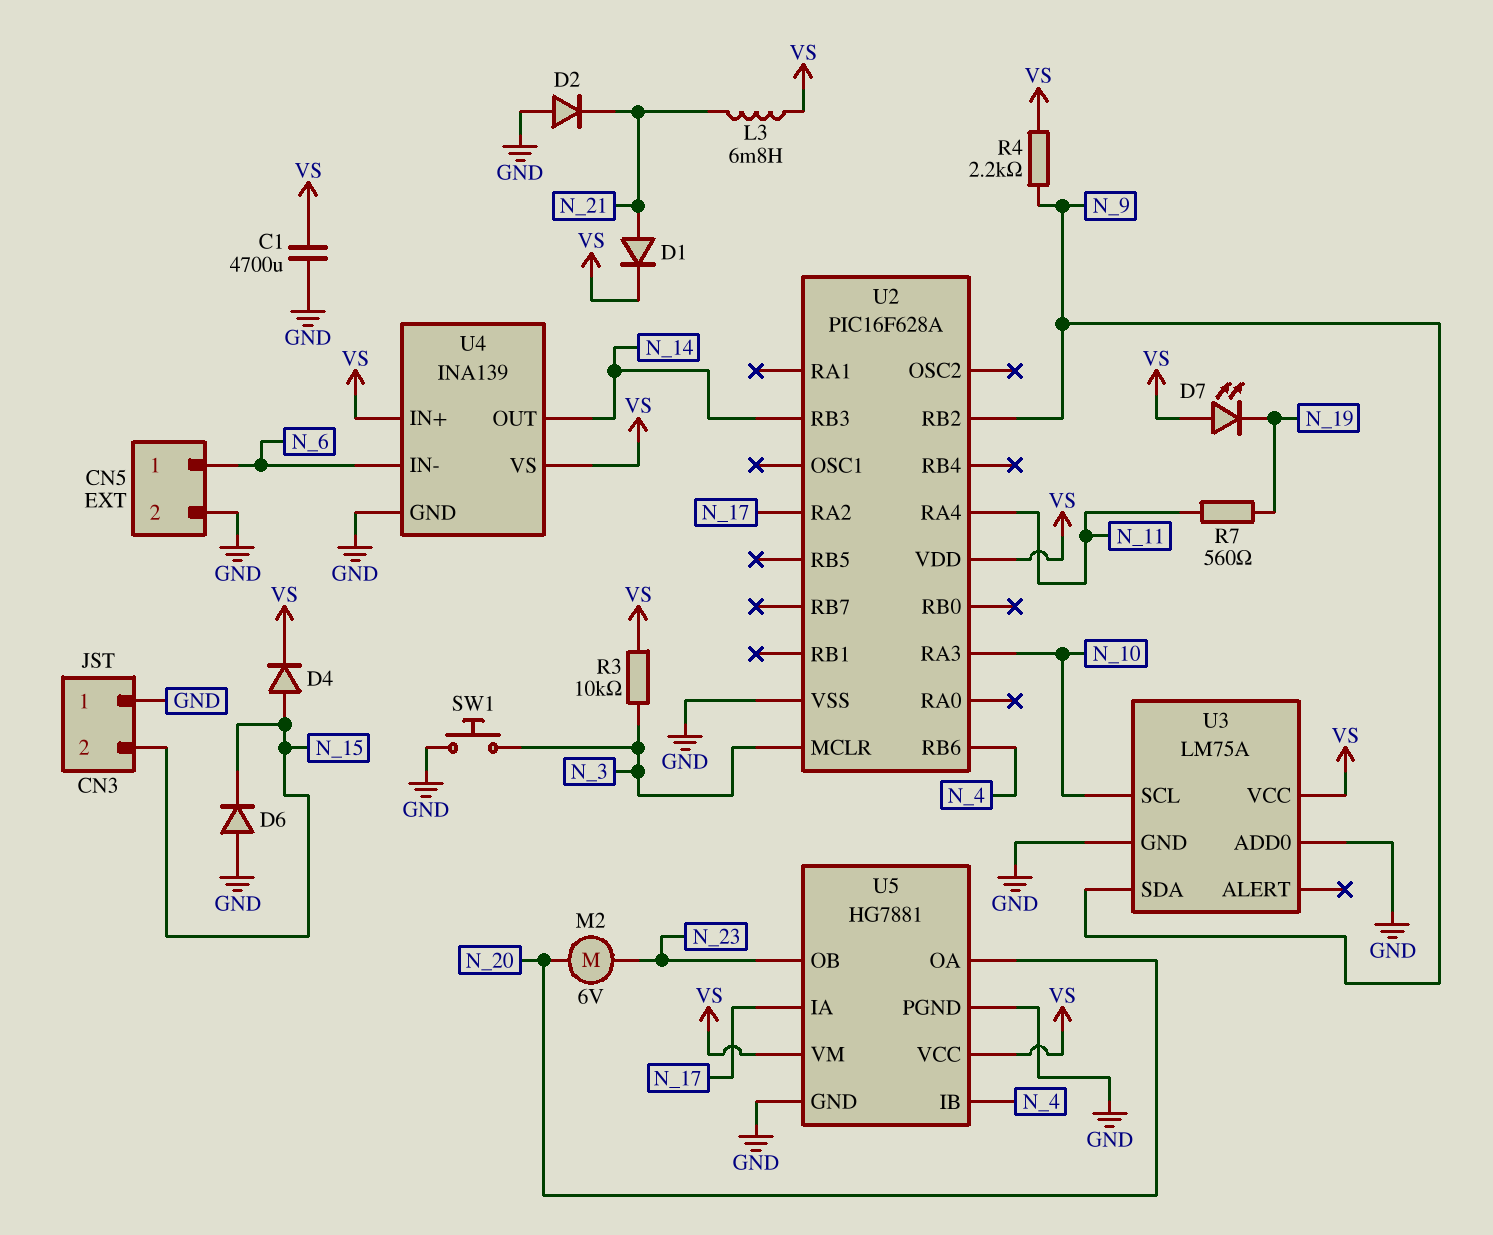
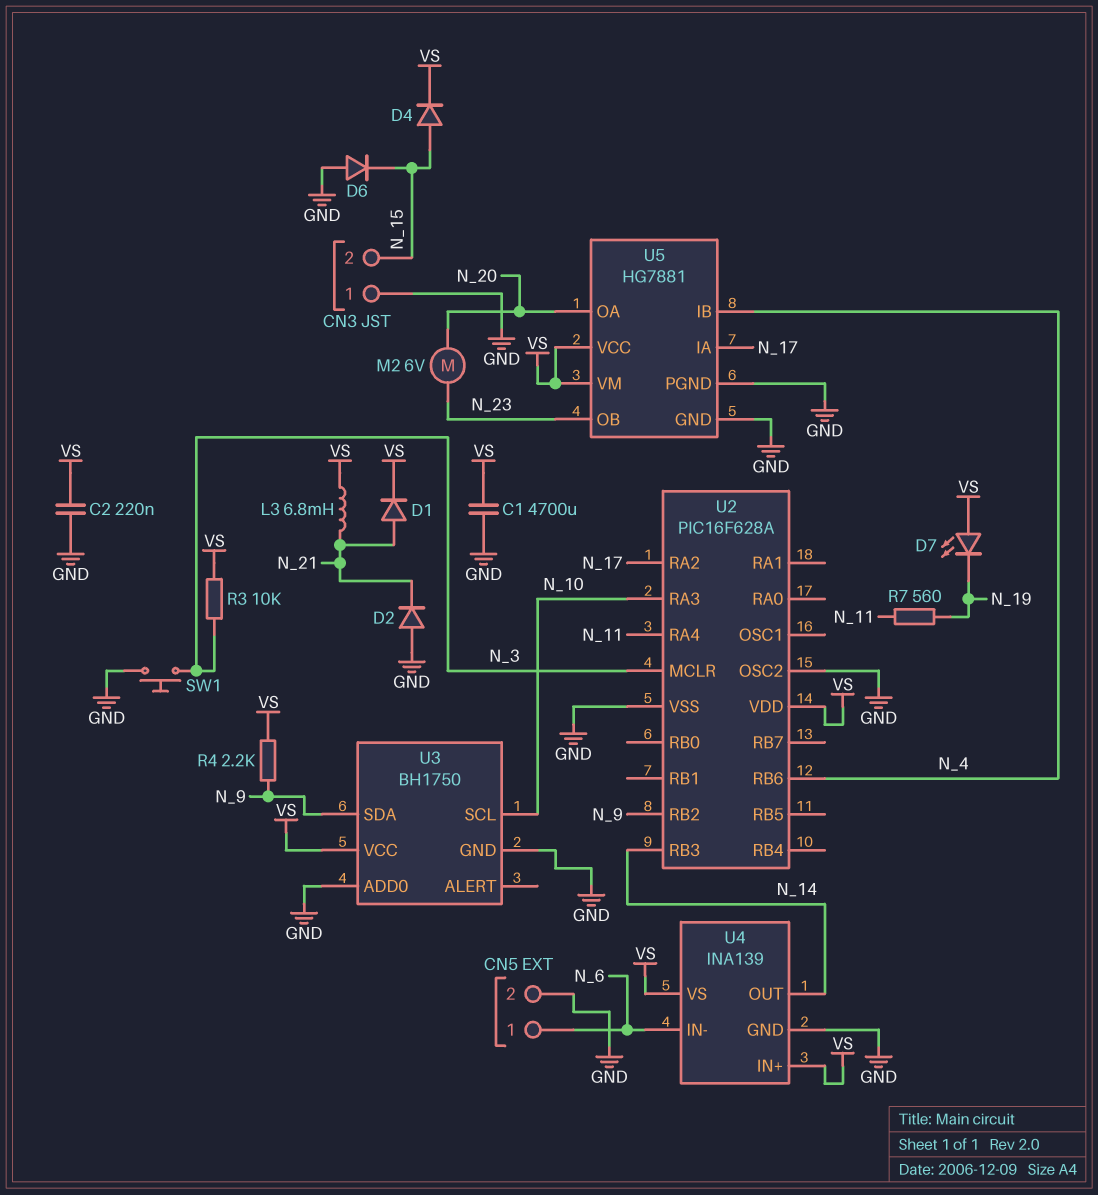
C2: none -> 220nF (GND, VS)
U2 pin OSC2: none -> GND
U3: LM75A -> BH1750

